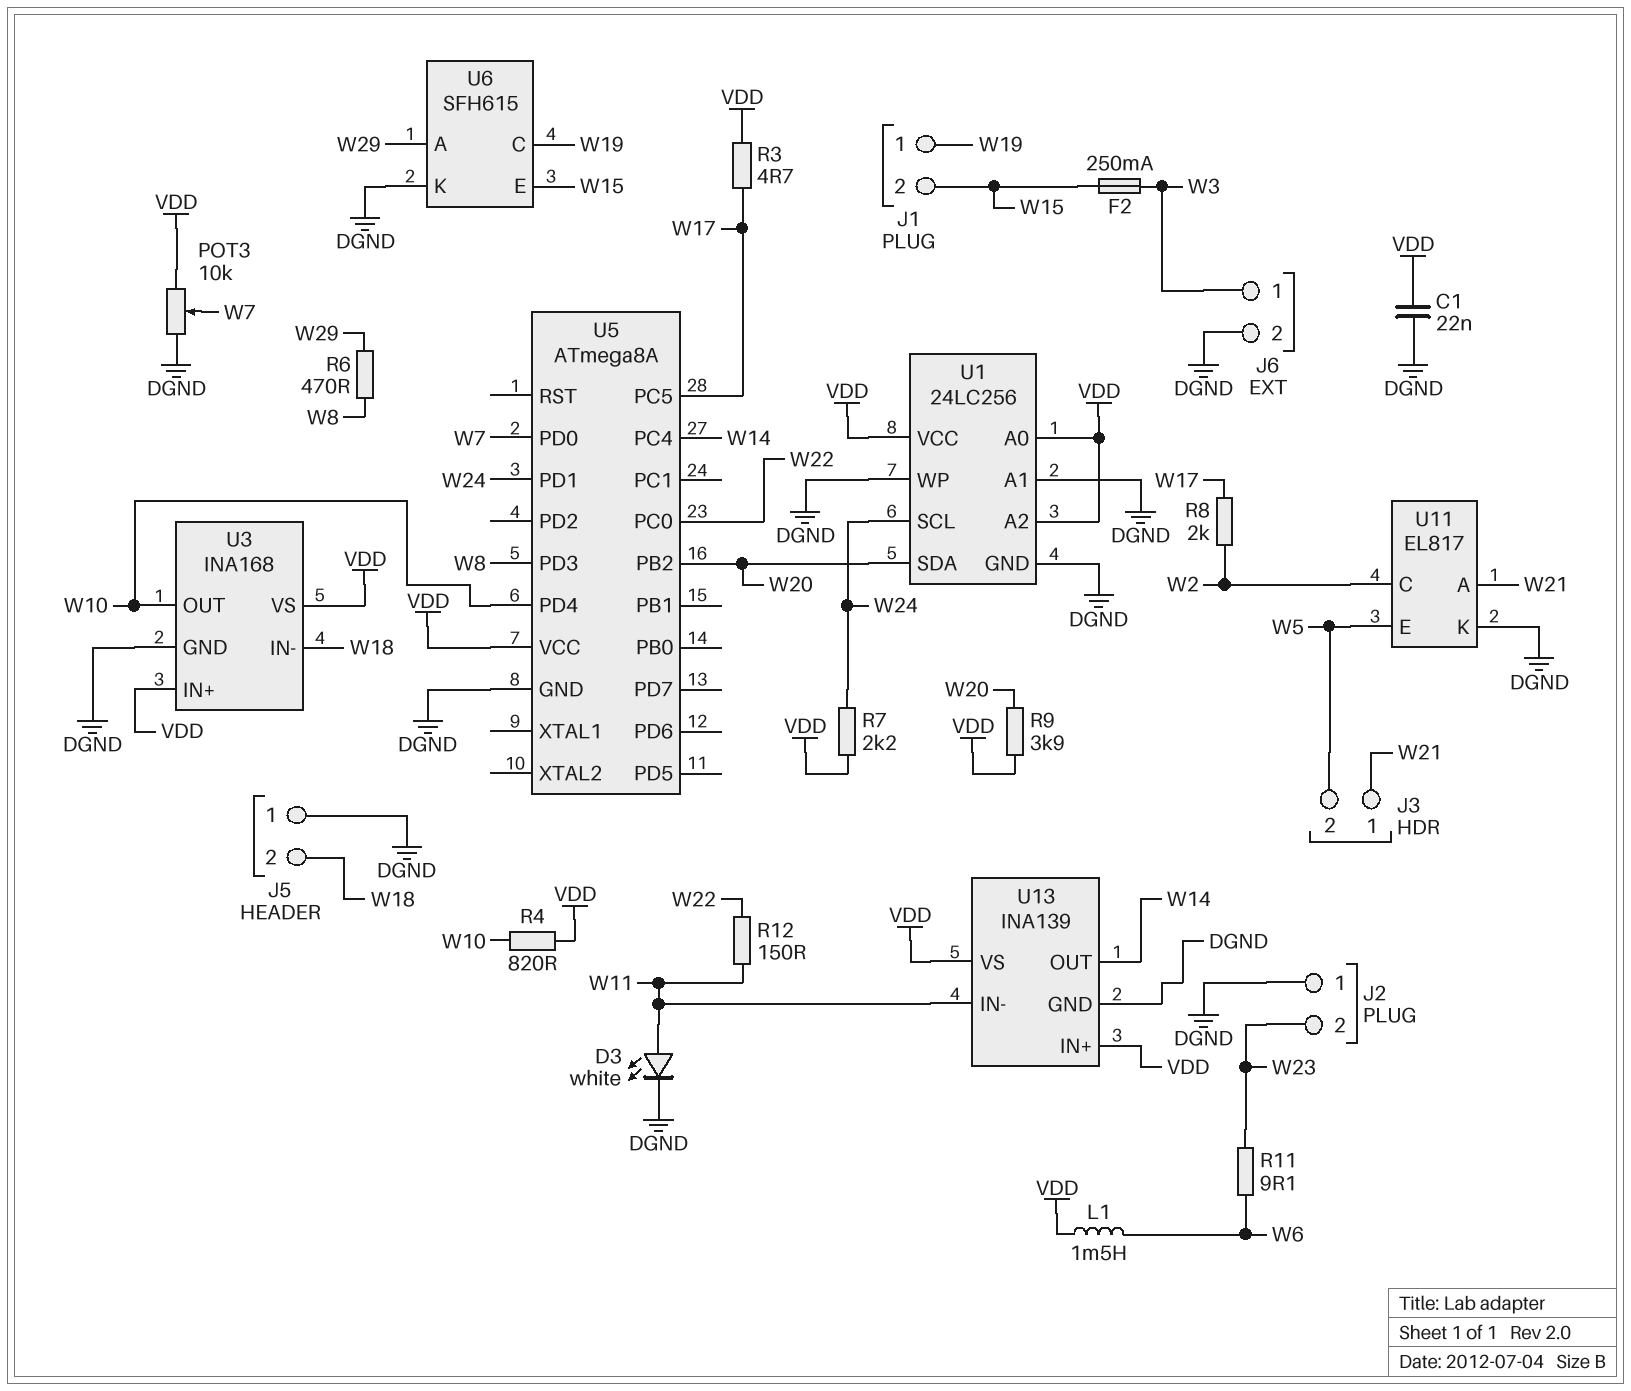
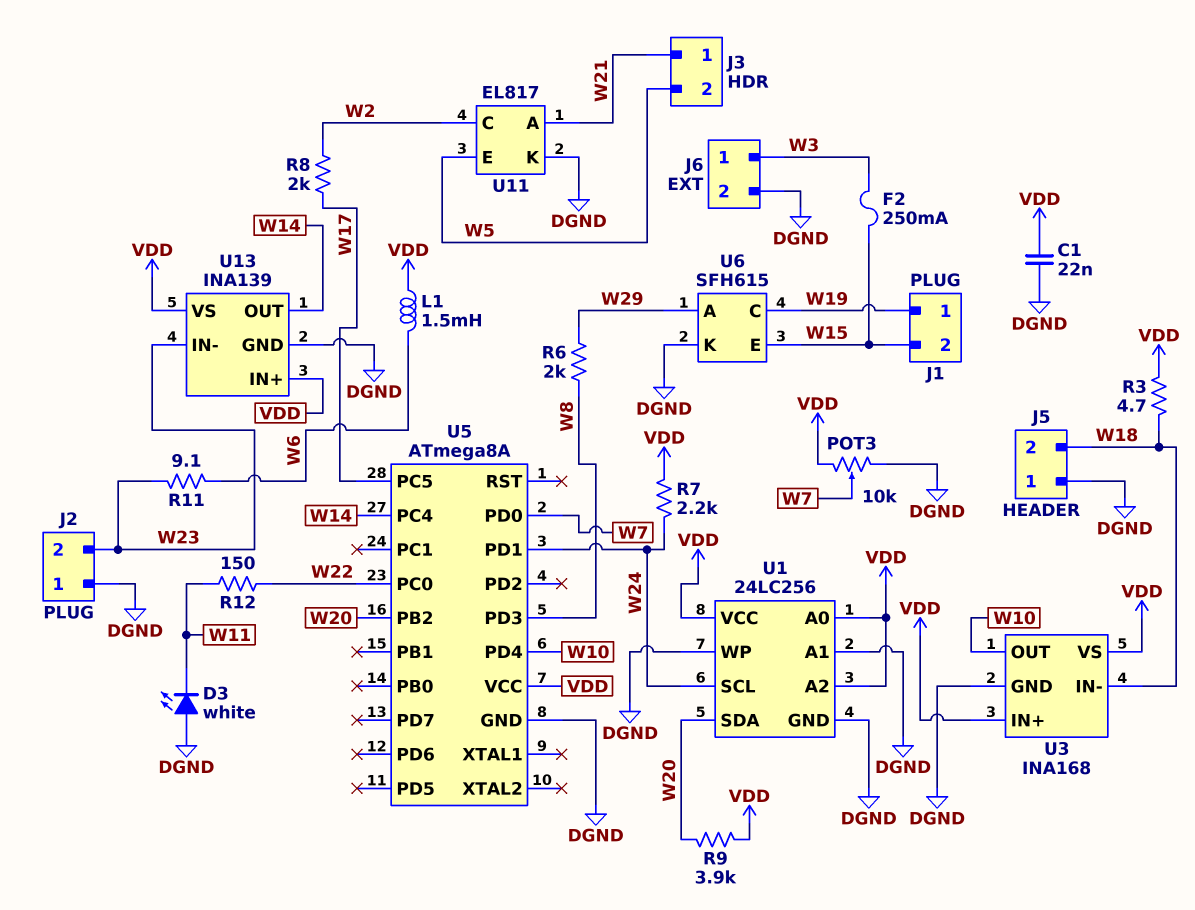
D3: LED white (A W11, K DGND) -> LED white (A DGND, K W11)
R3: 4.7 (VDD, W17) -> 4.7 (VDD, W18)
R4: 820 (VDD, W10) -> none
R6: 470 (W8, W29) -> 2k (W8, W29)
U13 pin IN-: W11 -> W23

